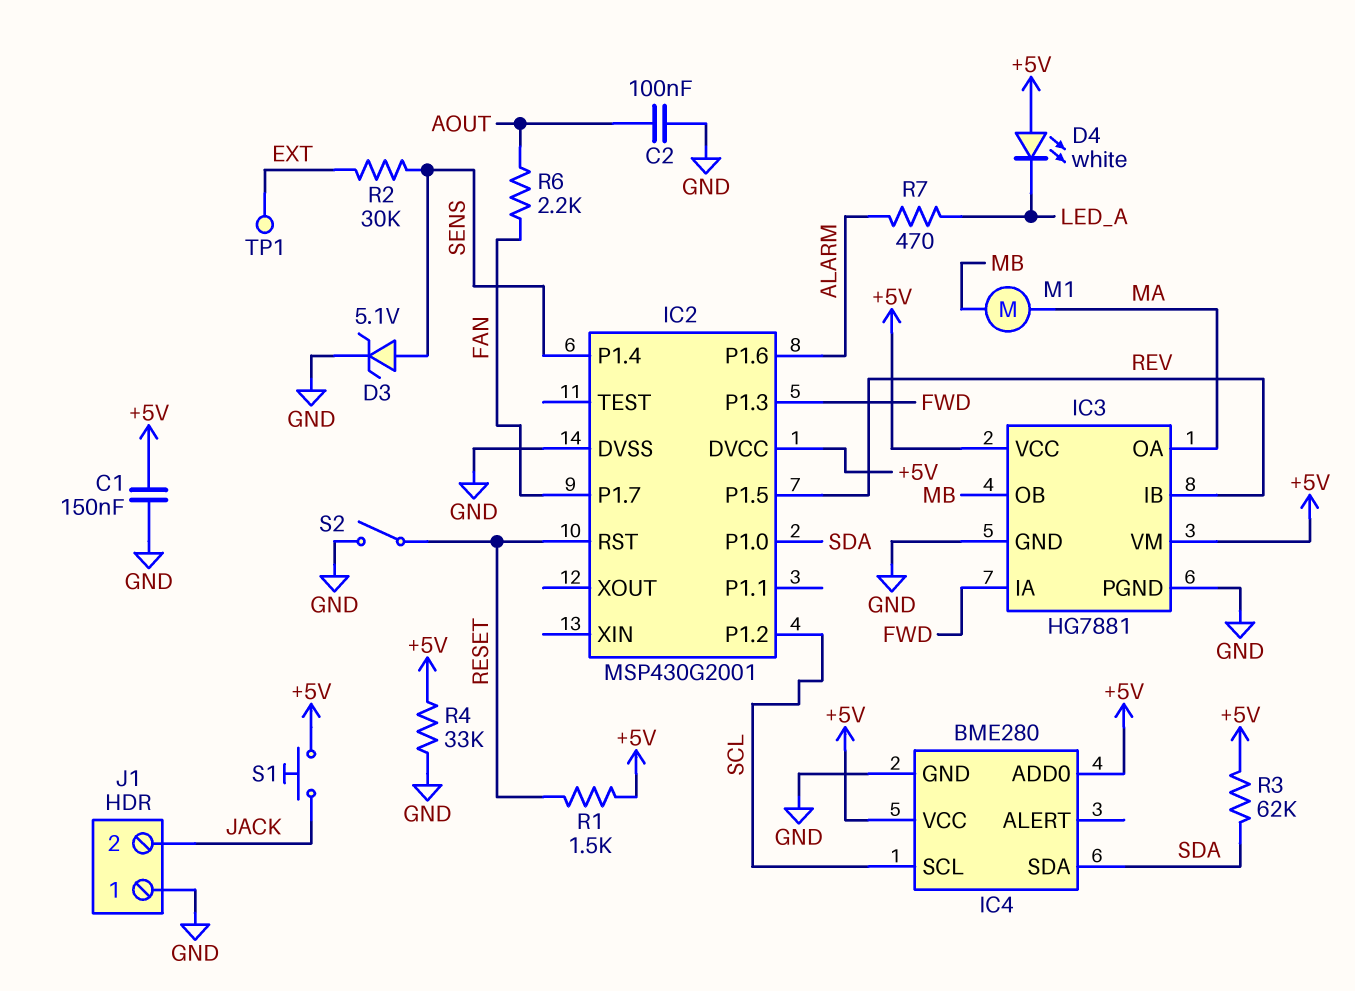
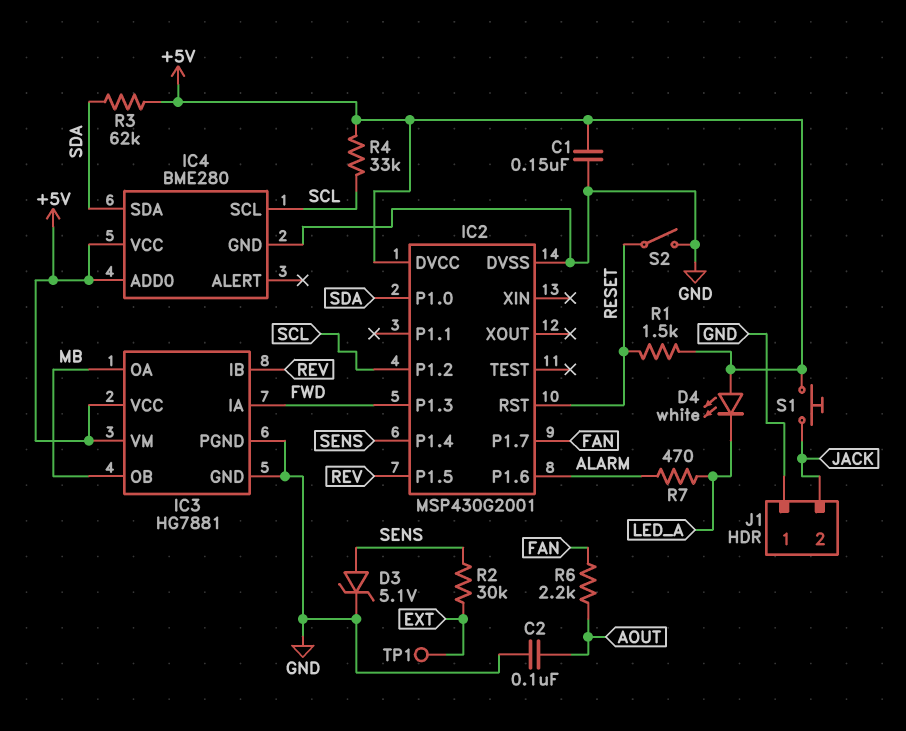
IC3 pin OA: MA -> MB
M1: motor (MA, MB) -> none
R4: 33k (+5V, GND) -> 33k (+5V, SCL)

